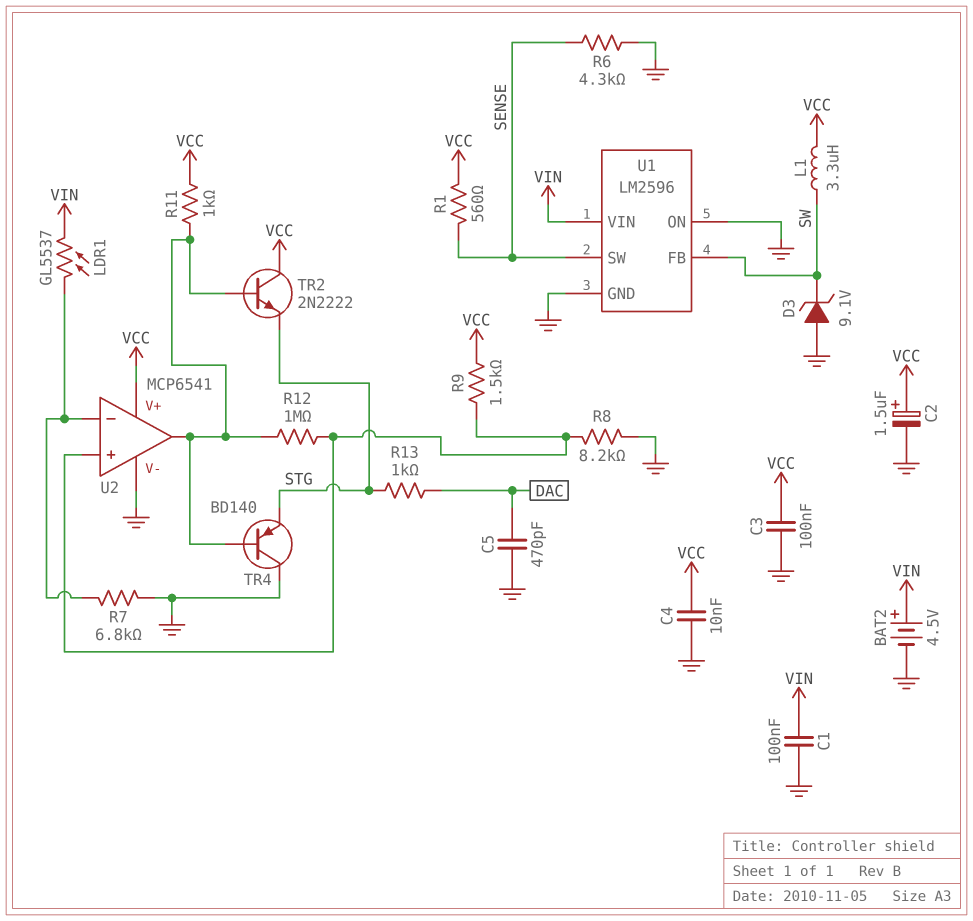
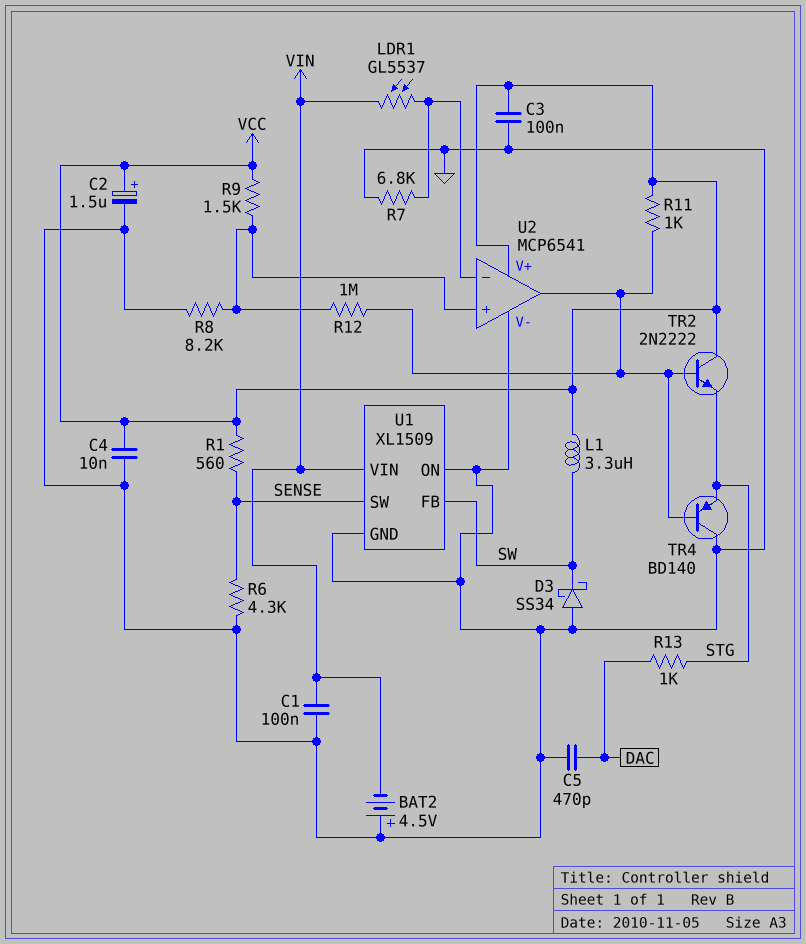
BAT2: 4.5V (plus VIN, minus GND) -> 4.5V (plus GND, minus VIN)
D3: zener 9.1V (A GND, K SW) -> schottky SS34 (A GND, K SW)
U1: LM2596 -> XL1509

